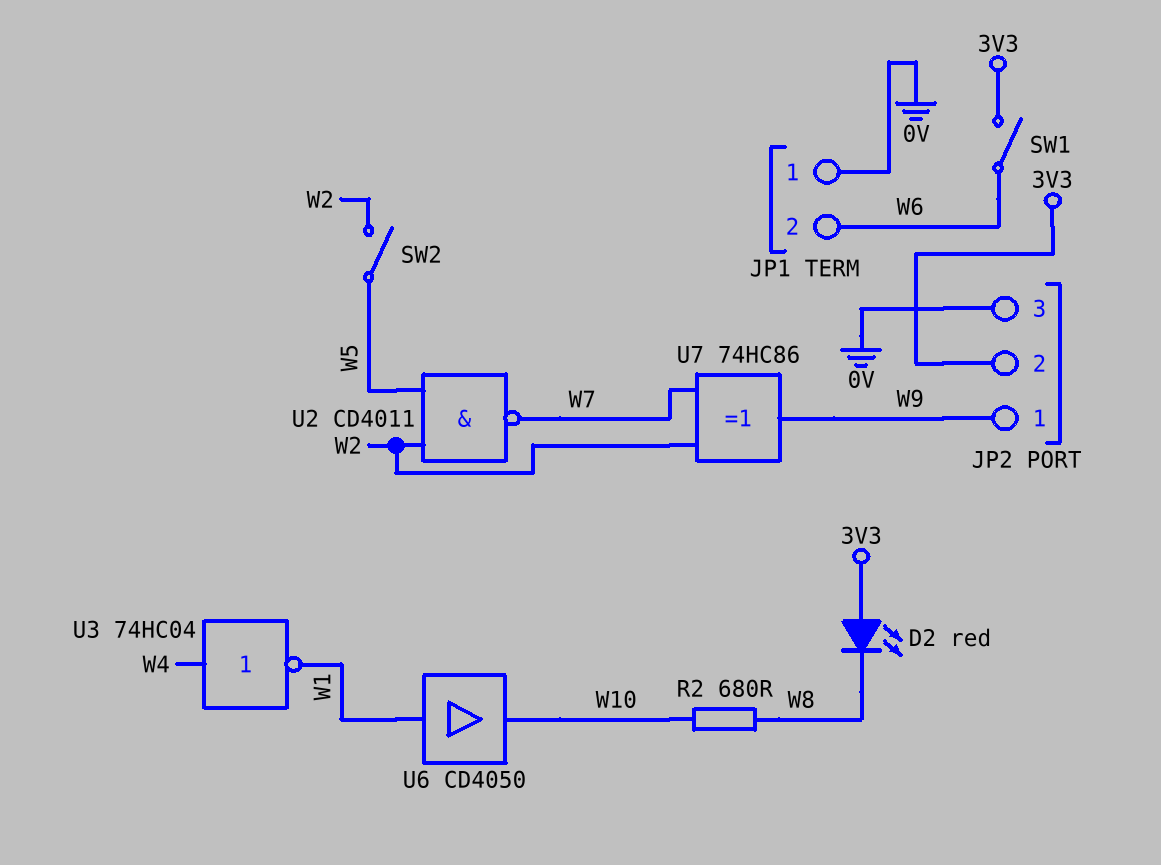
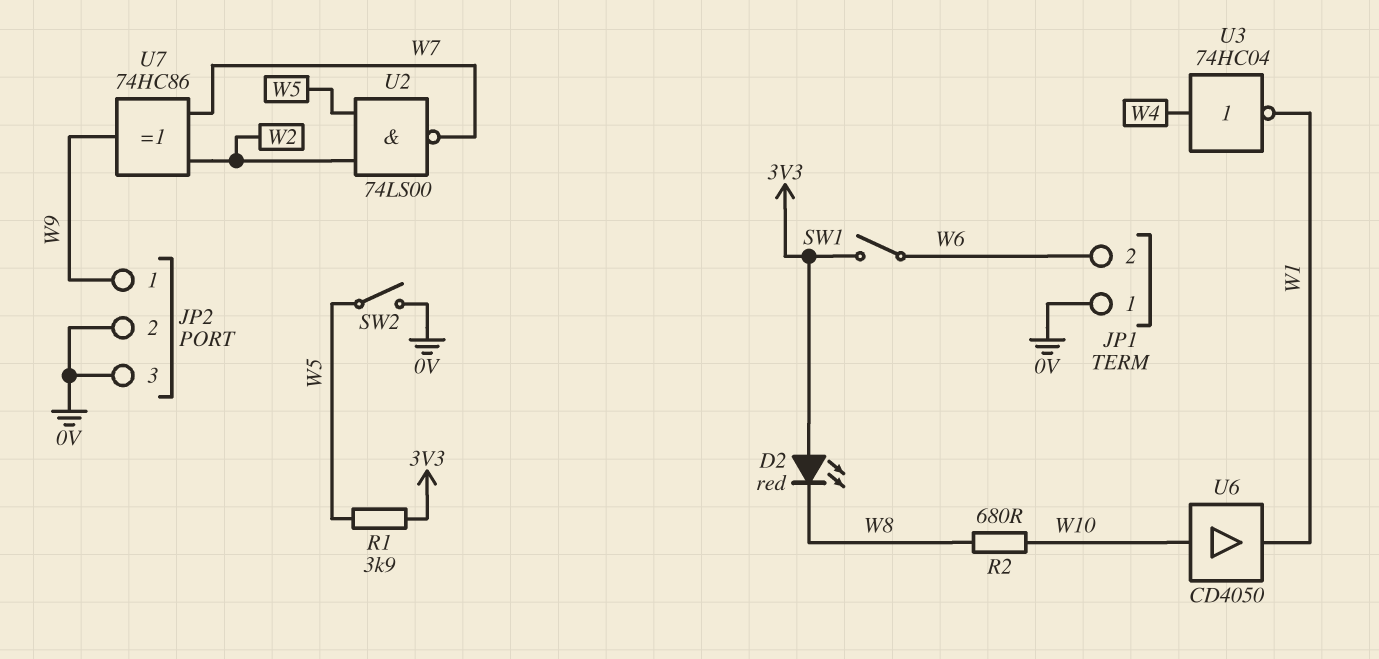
JP2 pin 2: 3V3 -> 0V
R1: none -> 3.9k (3V3, W5)
SW2: switch (W2, W5) -> switch (0V, W5)
U2: NAND CD4011 (in W2, in W5, out W7) -> NAND 74LS00 (in W2, in W5, out W7)
U6: buffer CD4050 (in W1, out W10) -> buffer CD4050 (in W10, out W1)

